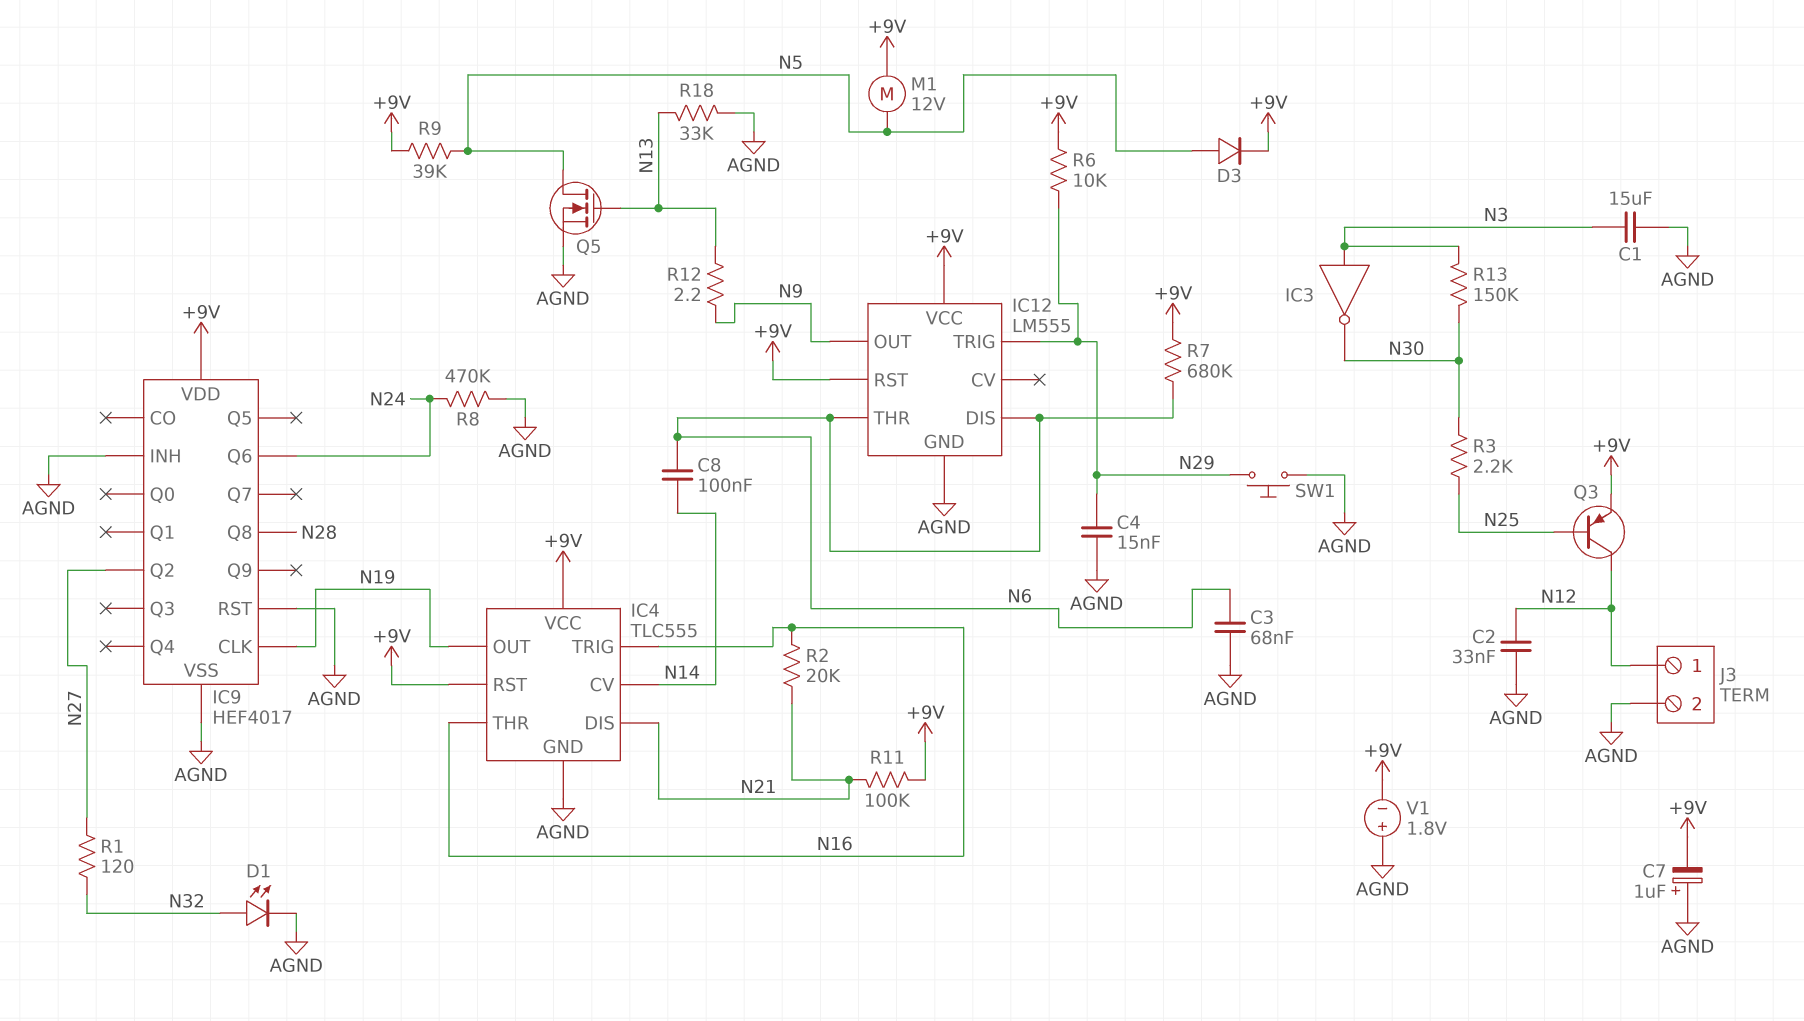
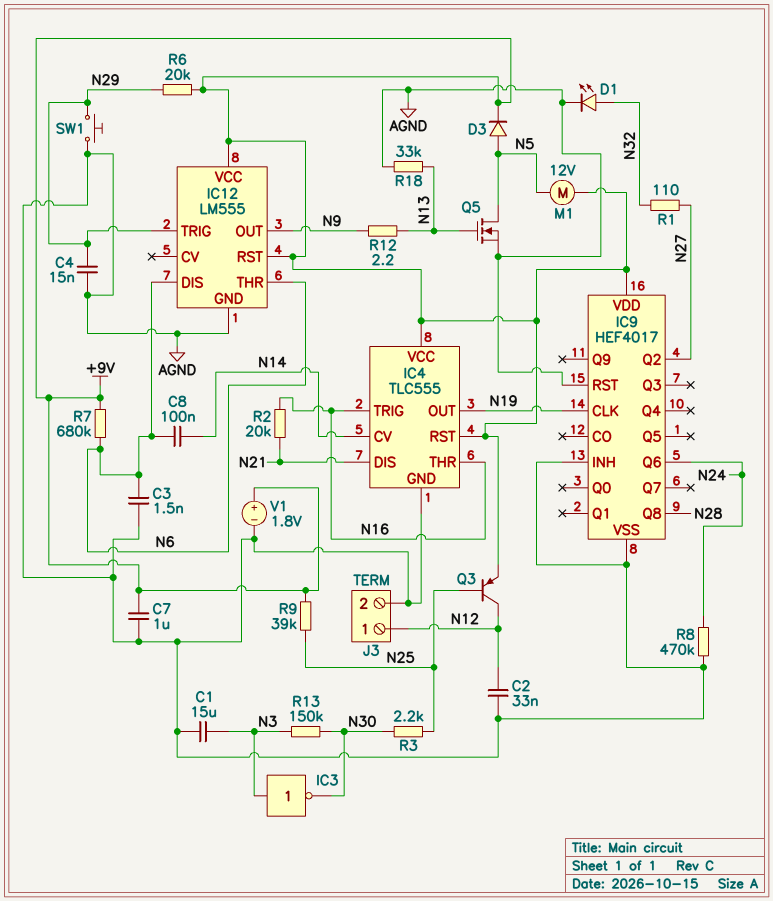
C3: 68nF (AGND, N6) -> 1.5nF (AGND, N6)
C7: 1uF (plus AGND, minus +9V) -> 1uF (+9V, AGND)
R1: 120 (N27, N32) -> 110 (N27, N32)
R6: 10k (+9V, N29) -> 20k (+9V, N29)
R9: 39k (+9V, N5) -> 39k (+9V, N25)
R11: 100k (+9V, N21) -> none
V1: 1.8V (plus AGND, minus +9V) -> 1.8V (plus +9V, minus AGND)

